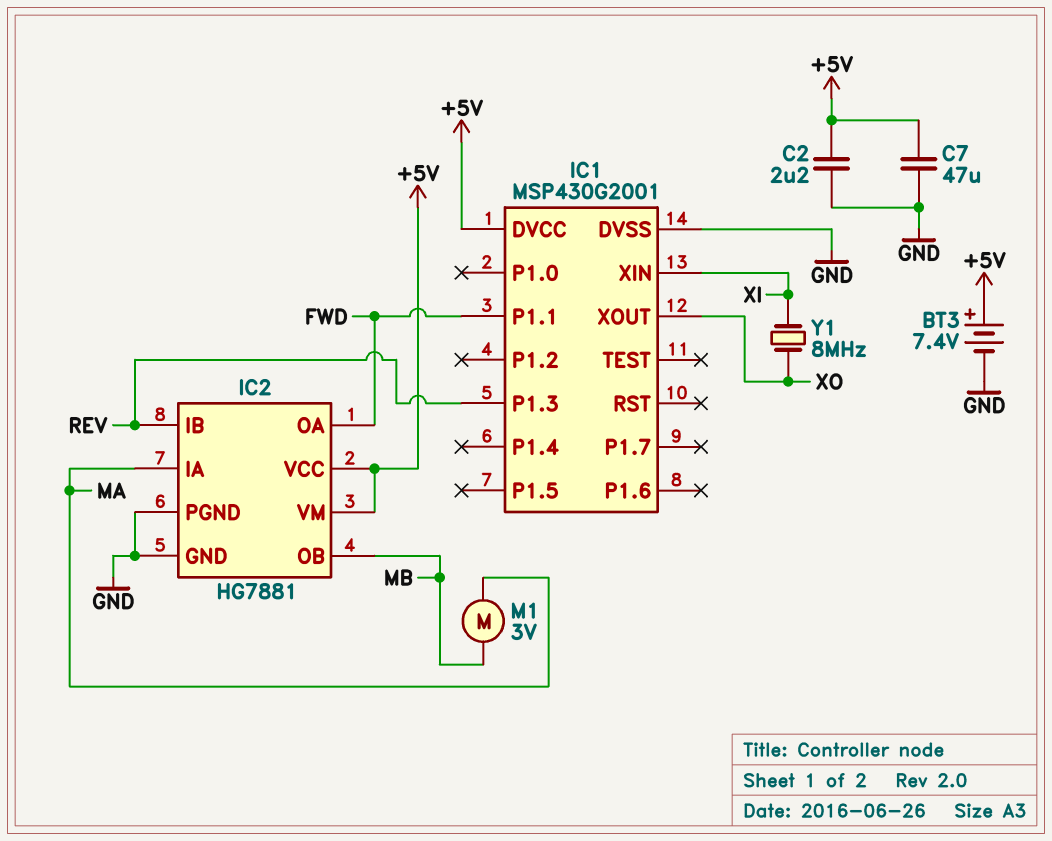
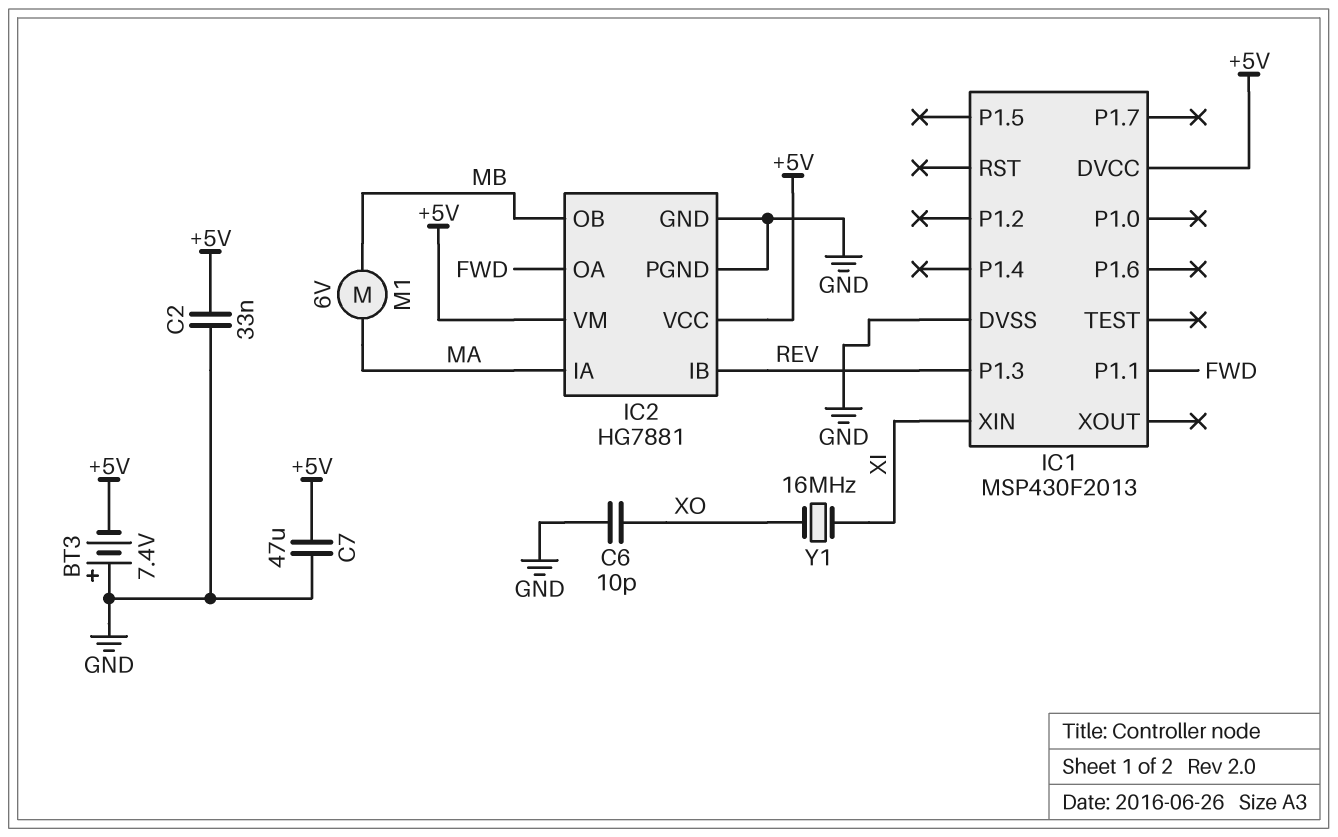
BT3: 7.4V (plus +5V, minus GND) -> 7.4V (plus GND, minus +5V)
C2: 2.2uF (+5V, GND) -> 33nF (+5V, GND)
C6: none -> 10pF (GND, XO)
IC1: MSP430G2001 -> MSP430F2013
IC1 pin XOUT: XO -> none
M1: motor 3V (MA, MB) -> motor 6V (MA, MB)
Y1: 8MHz (XI, XO) -> 16MHz (XI, XO)

